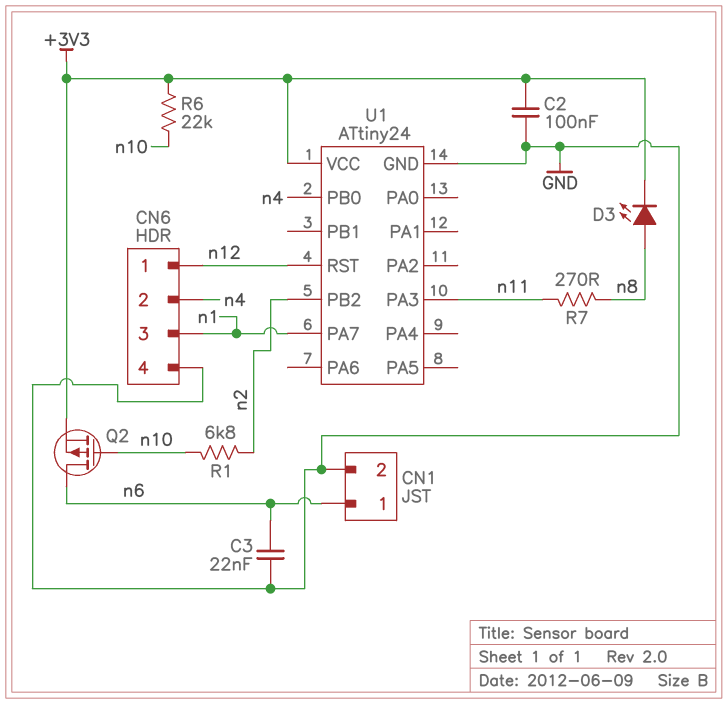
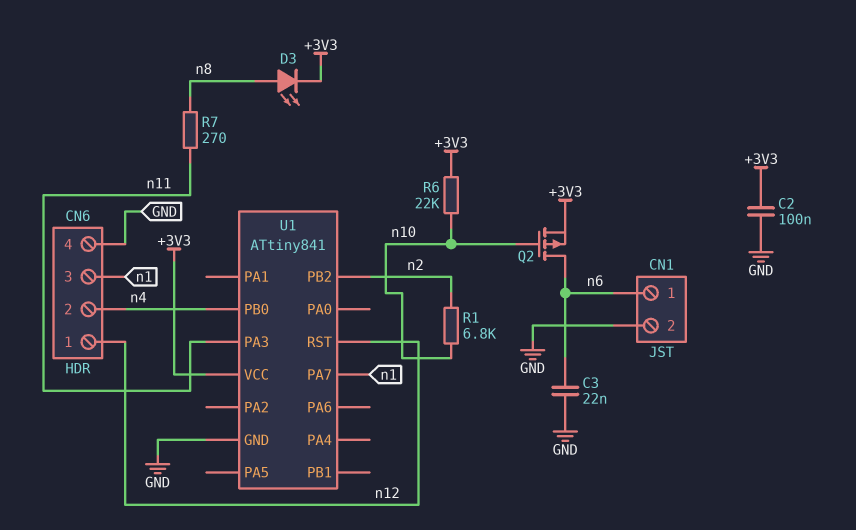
U1: ATtiny24 -> ATtiny841

